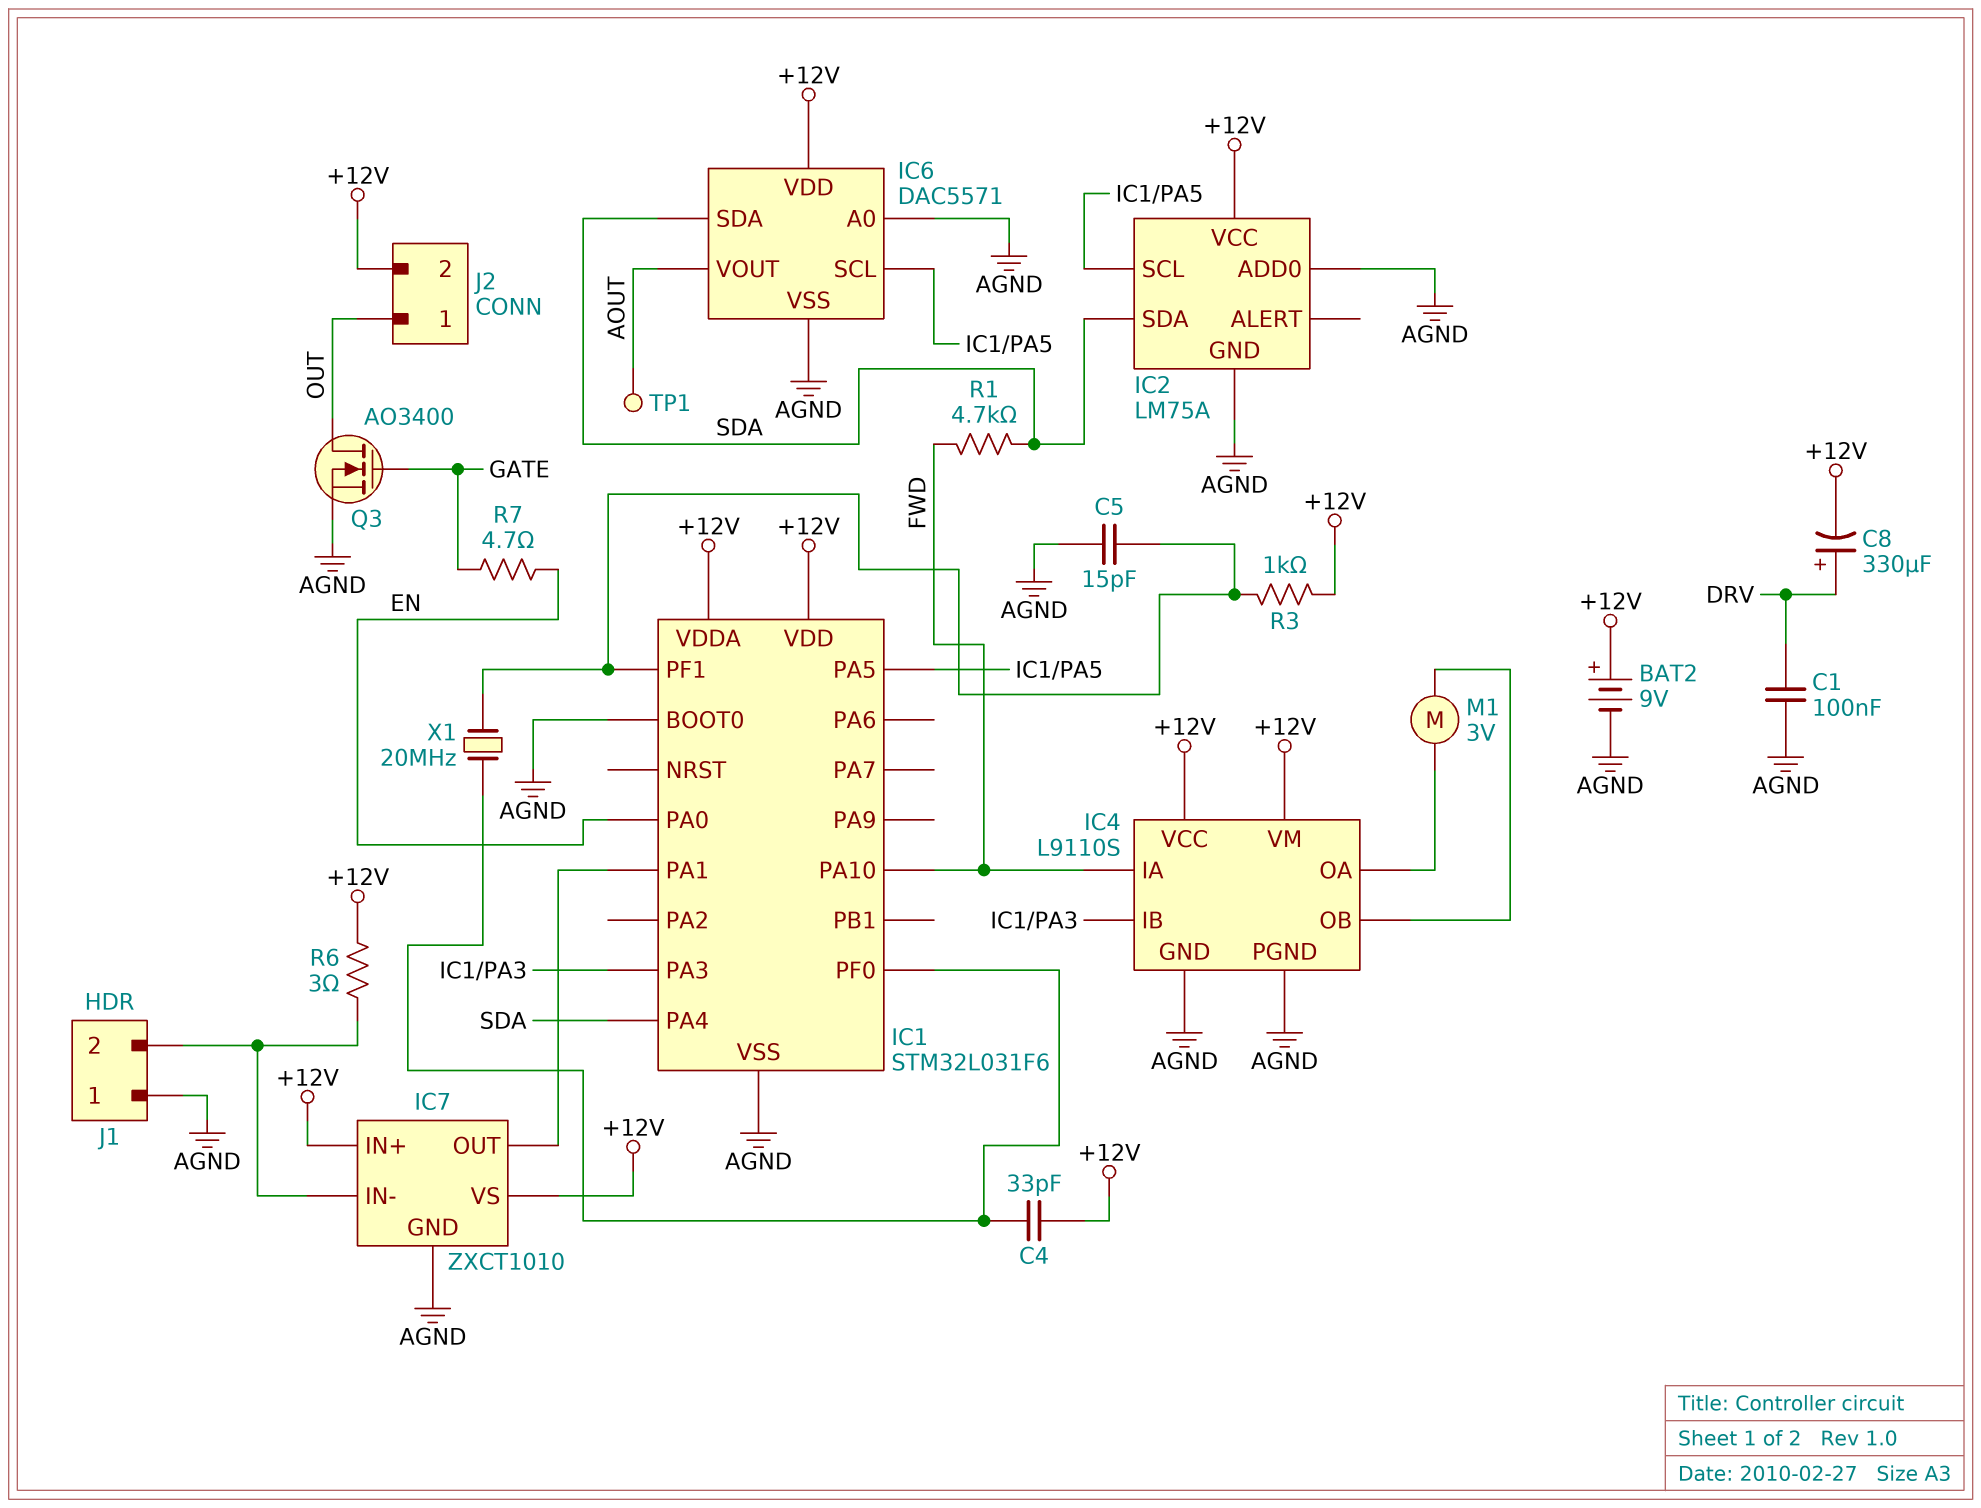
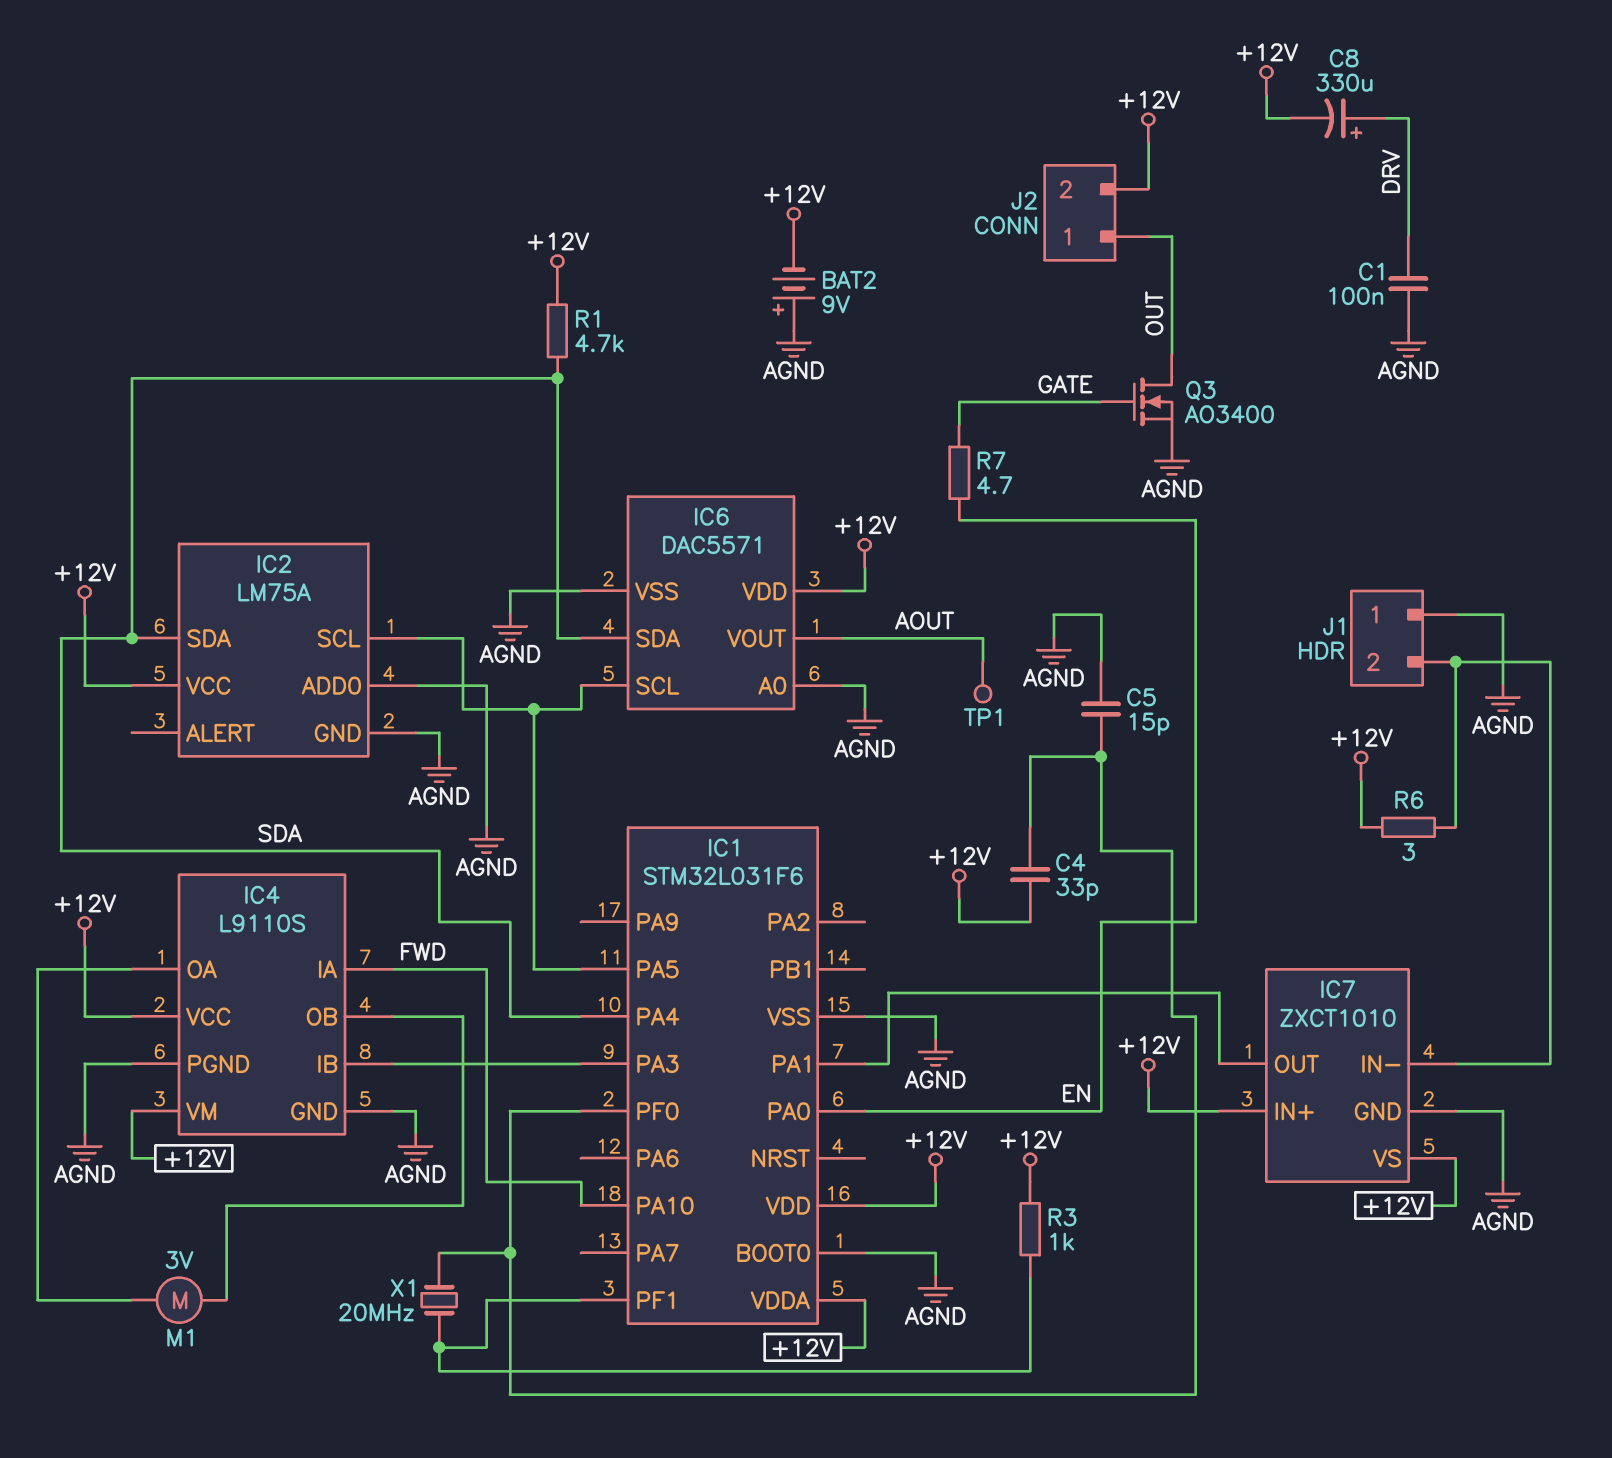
BAT2: 9V (plus +12V, minus AGND) -> 9V (plus AGND, minus +12V)
C5: 15pF (AGND, IC1/PF1) -> 15pF (AGND, IC1/PF0)
R1: 4.7k (FWD, SDA) -> 4.7k (+12V, SDA)

